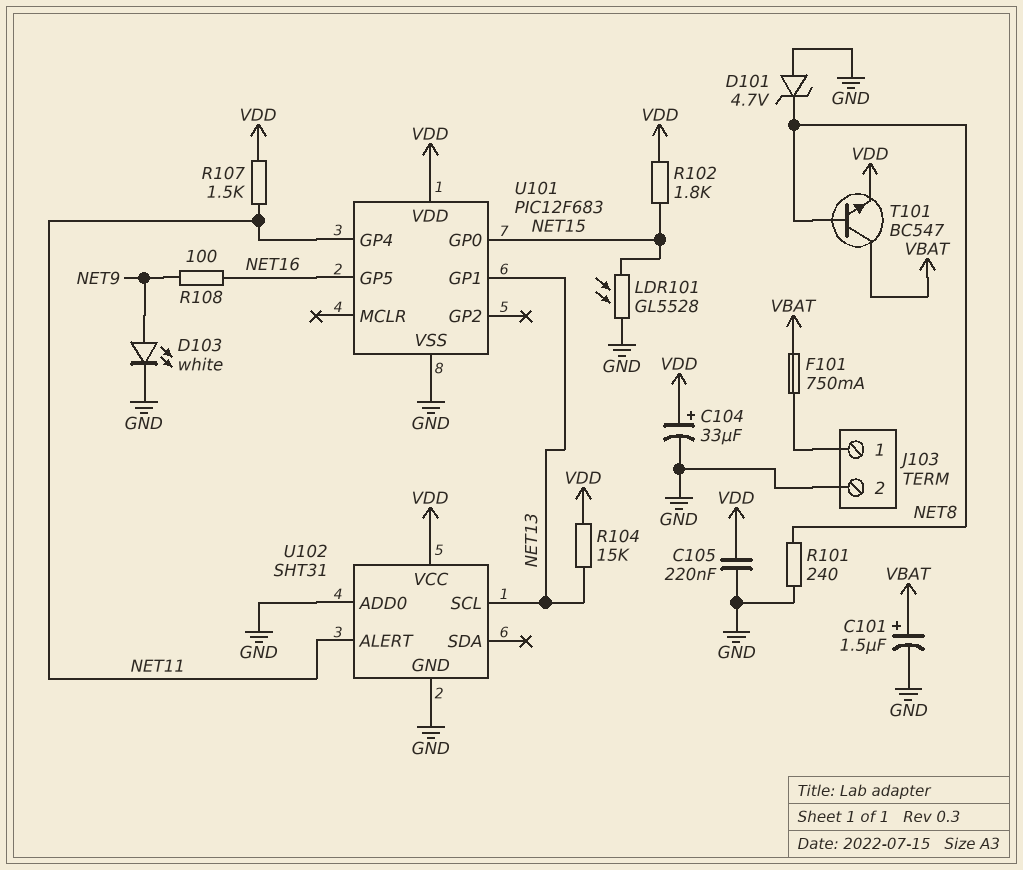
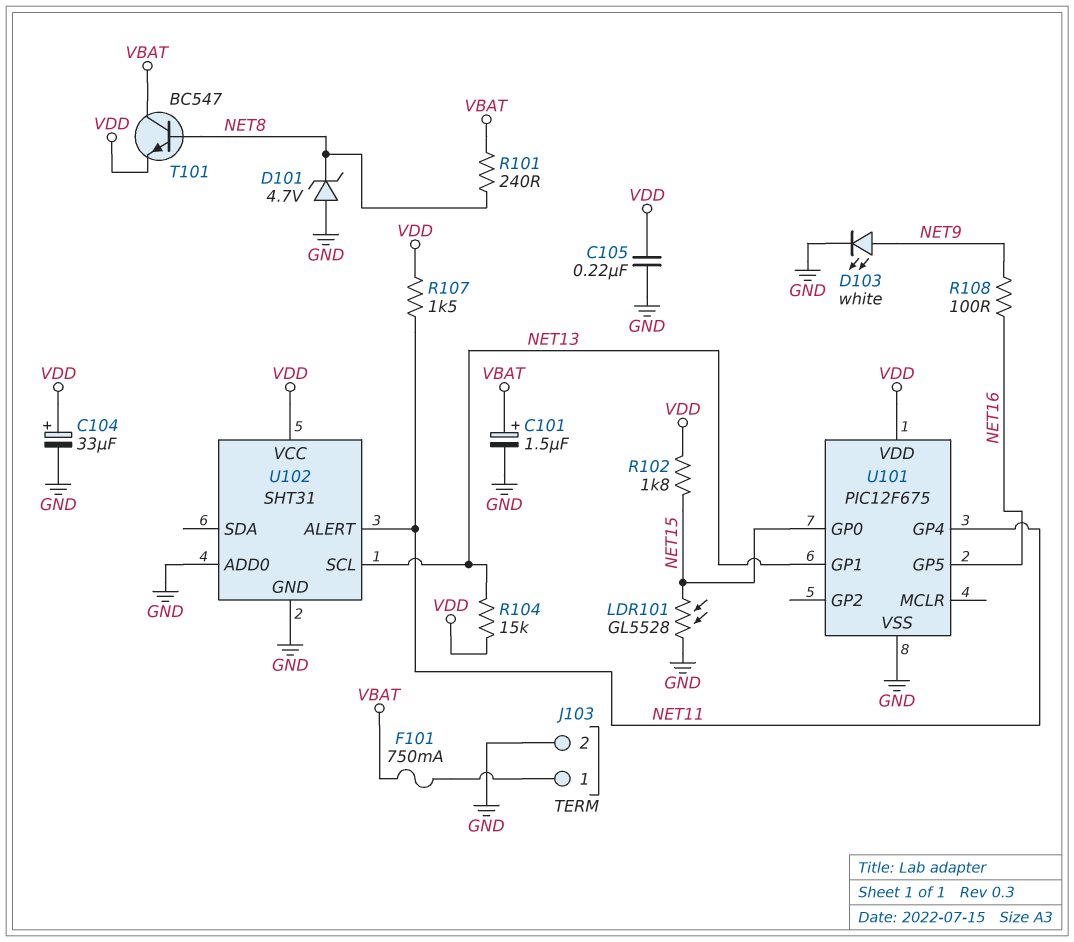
R101: 240 (GND, NET8) -> 240 (NET8, VBAT)
U101: PIC12F683 -> PIC12F675

